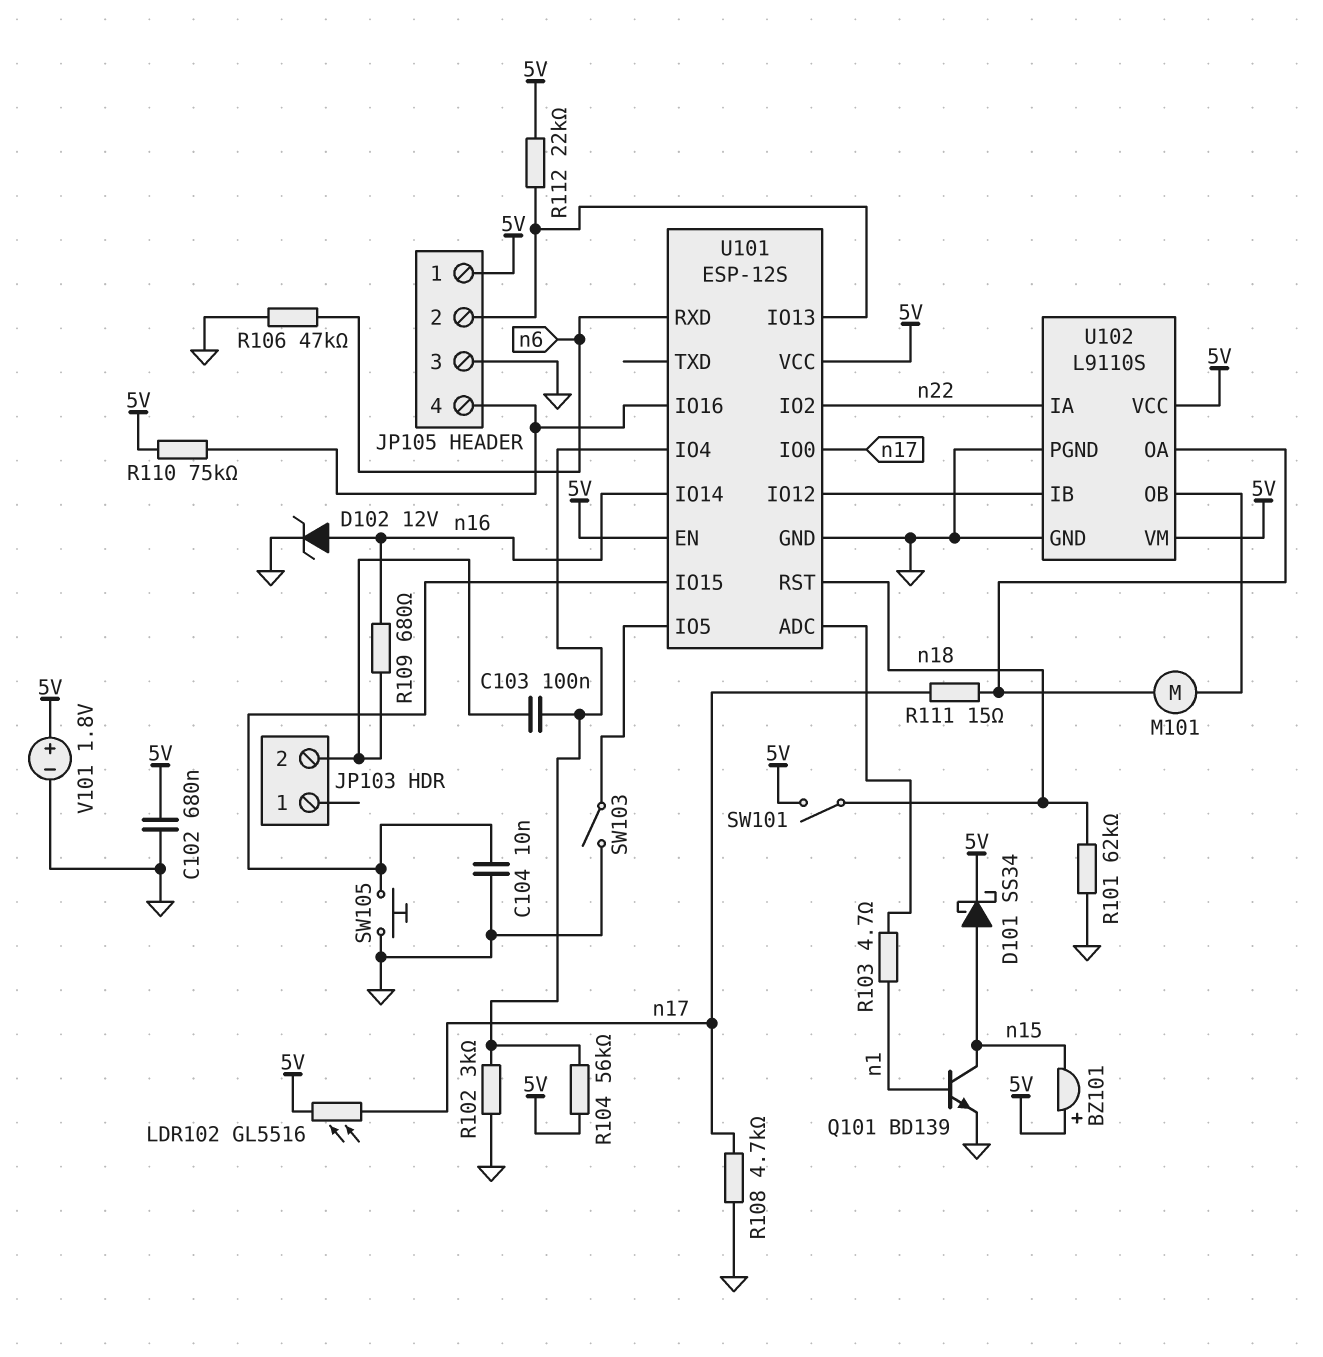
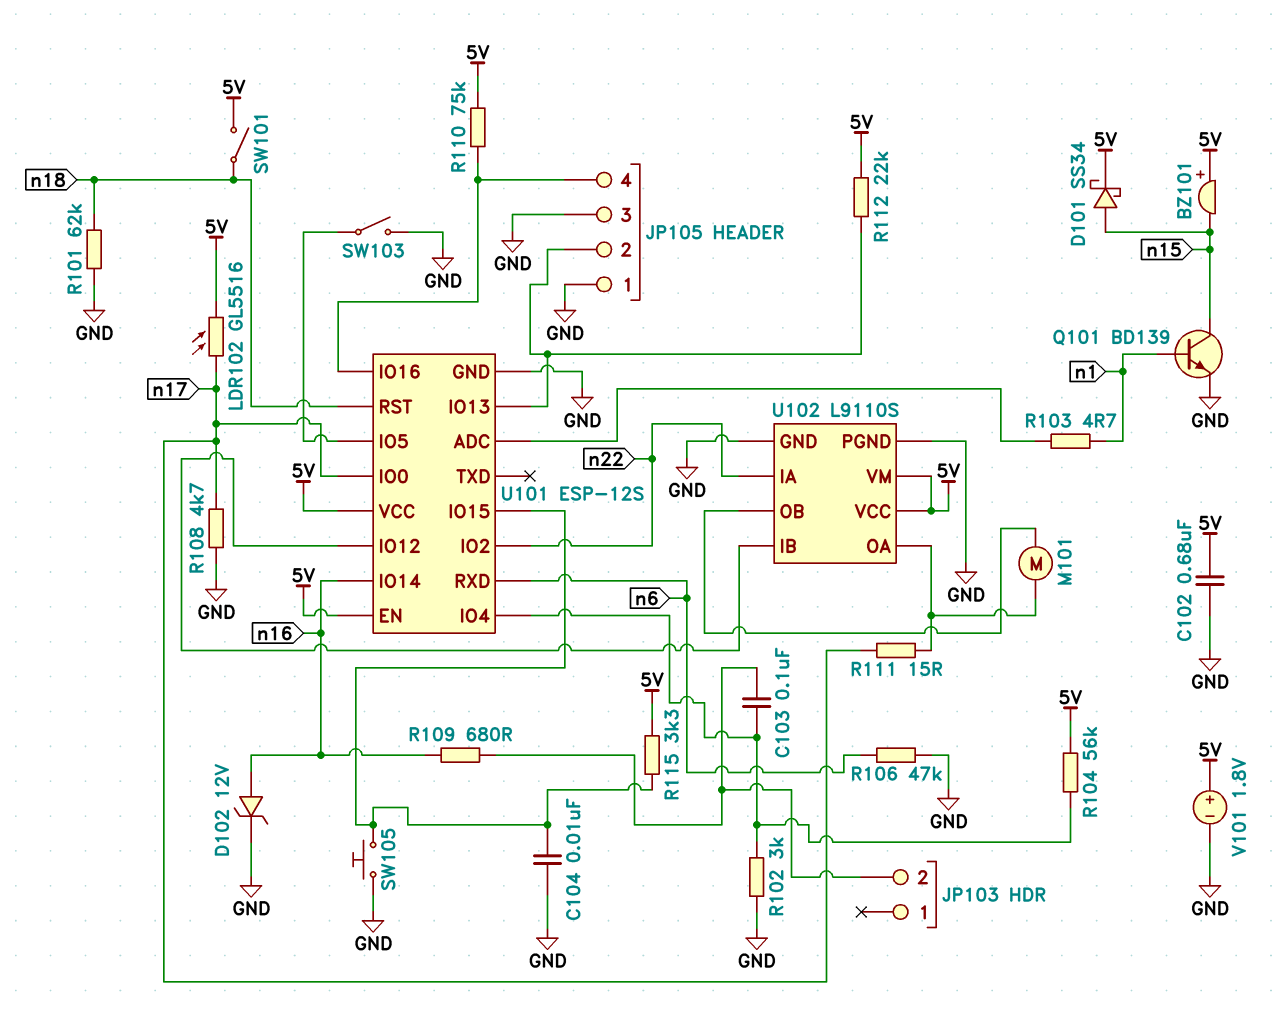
JP105 pin 1: 5V -> GND
R115: none -> 3.3k (5V, U101/IO15)

